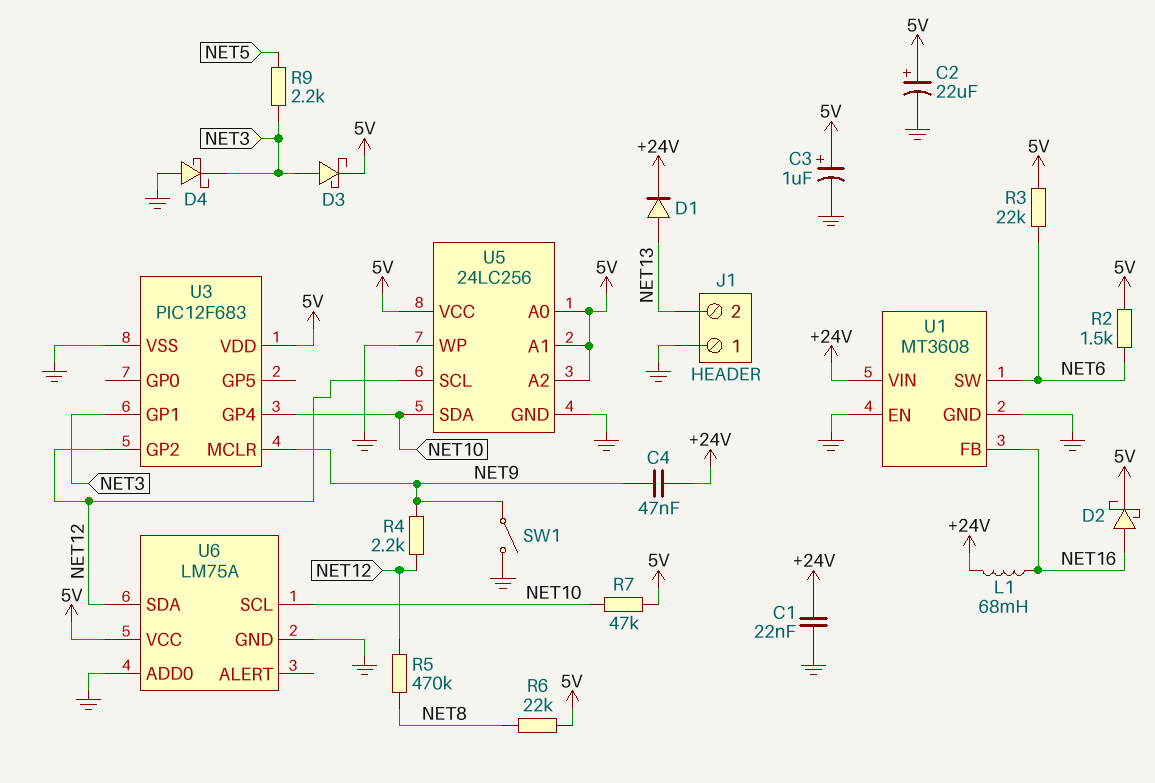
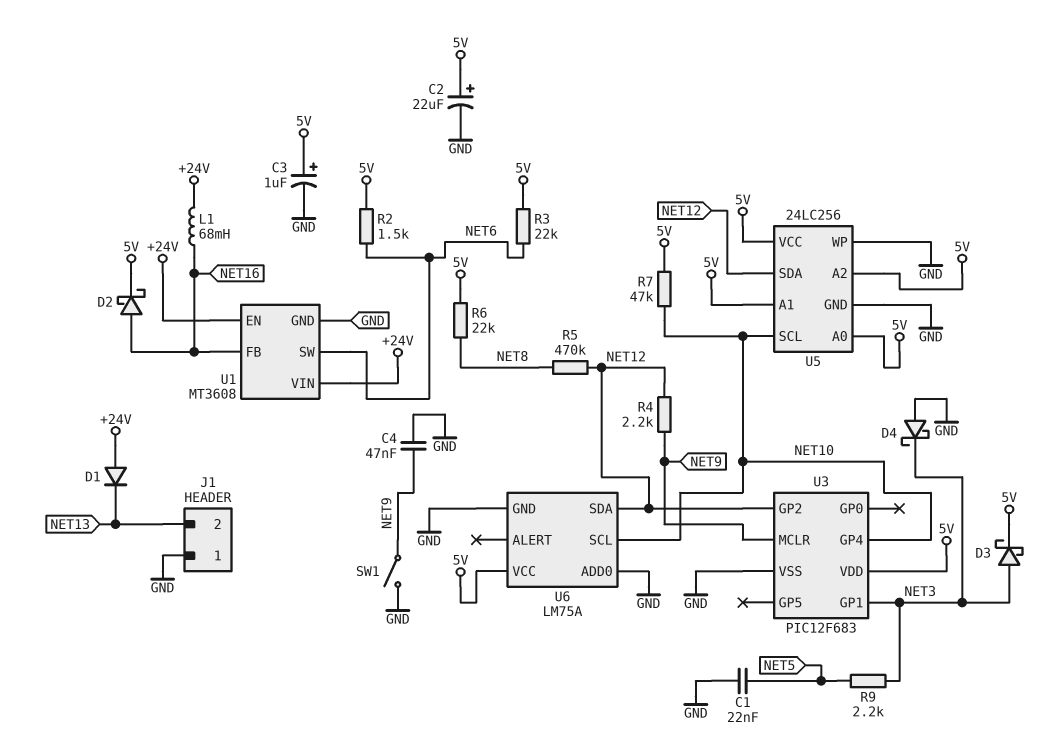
C1: 22nF (+24V, GND) -> 22nF (GND, NET5)
C4: 47nF (+24V, NET9) -> 47nF (GND, NET9)
D1: diode (A NET13, K +24V) -> diode (A +24V, K NET13)
U1 pin EN: GND -> +24V
U5 pin SCL: NET12 -> NET10
U5 pin SDA: NET10 -> NET12

